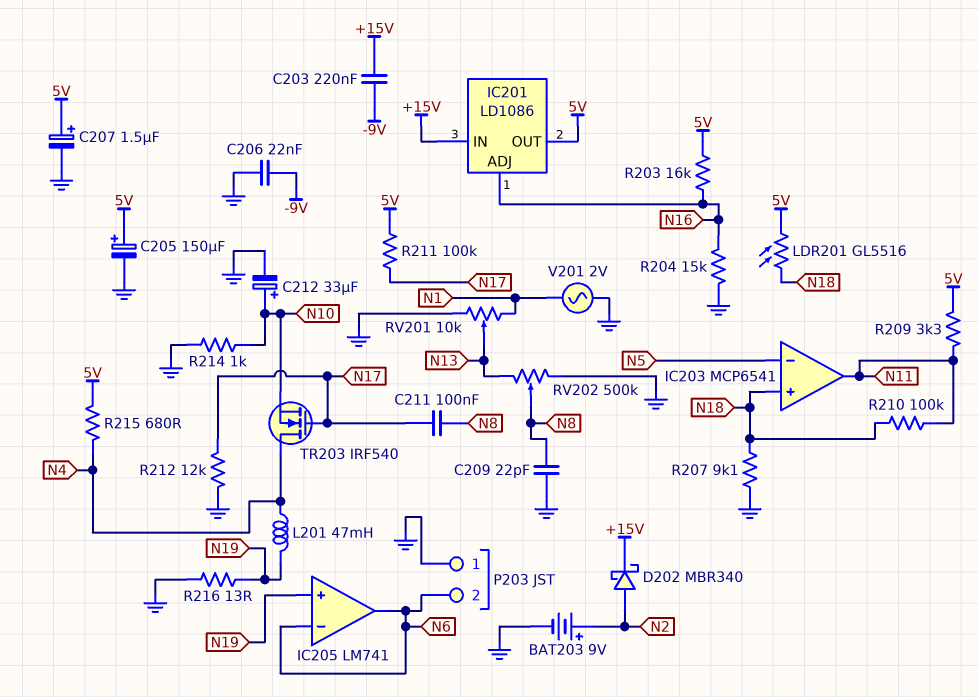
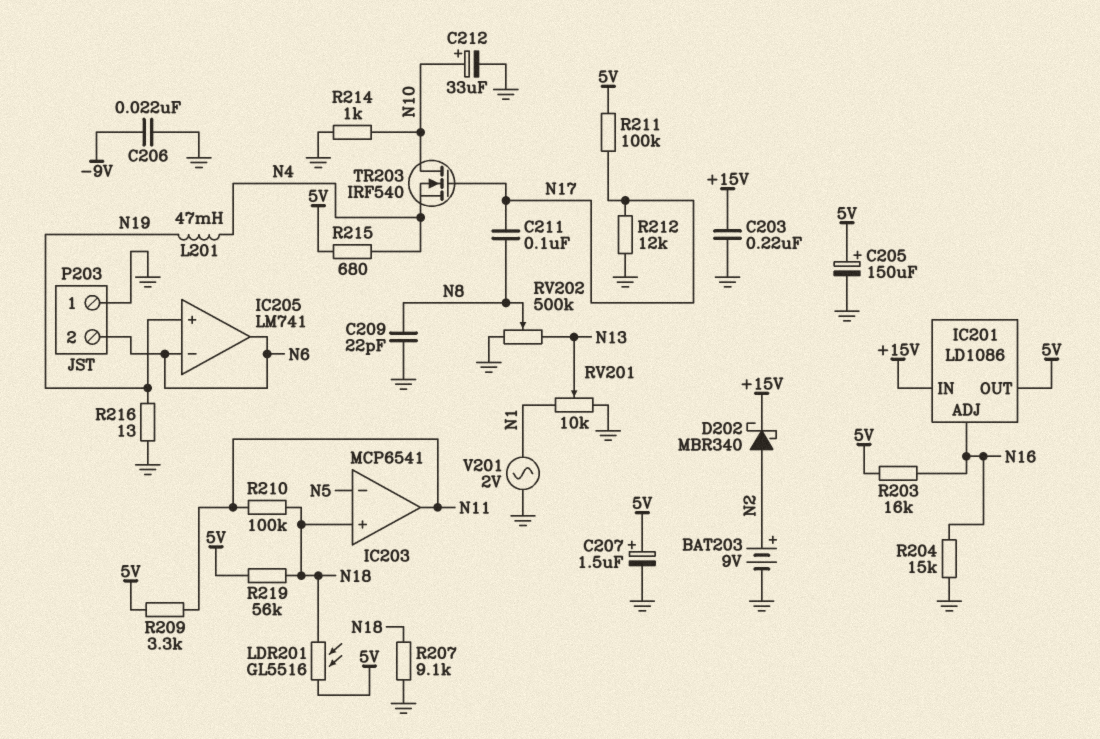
C203: 220nF (+15V, -9V) -> 220nF (+15V, GND)
R219: none -> 56k (5V, N18)
TR203: NMOS IRF540 (G N17, D N4, S N10) -> NMOS IRF540 (G N17, D N10, S N4)

